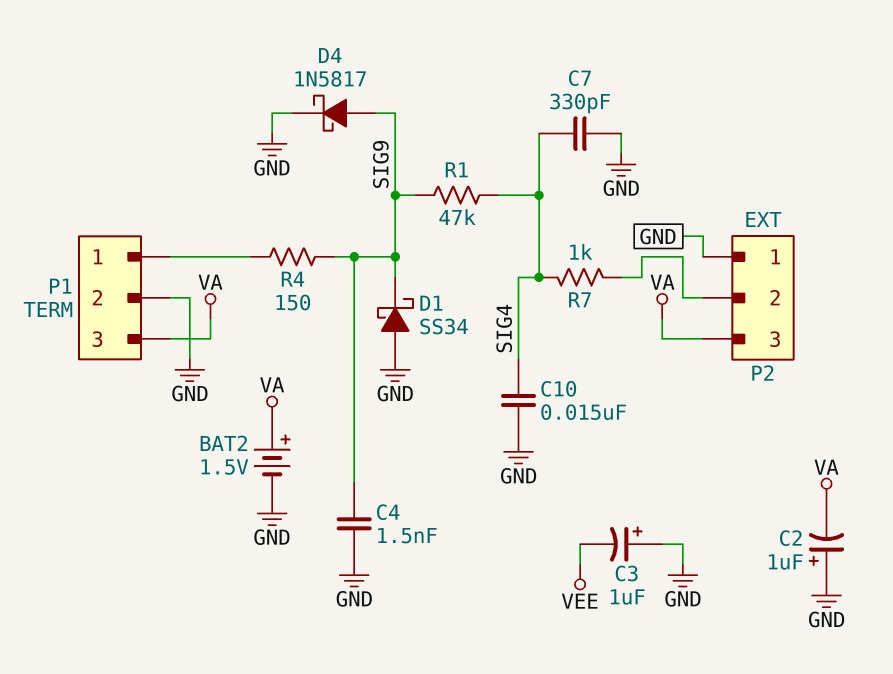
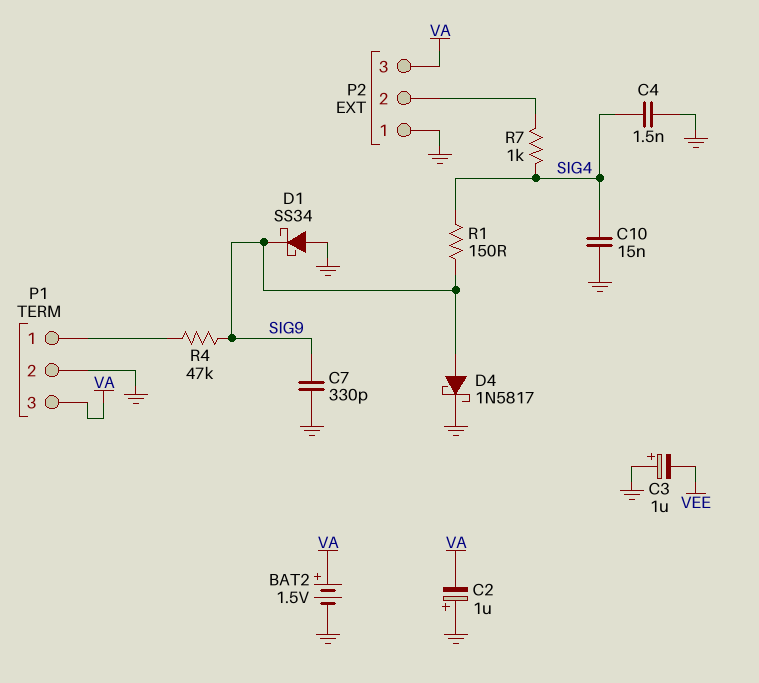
C4: 1.5nF (GND, SIG9) -> 1.5nF (GND, SIG4)
C7: 330pF (GND, SIG4) -> 330pF (GND, SIG9)
R1: 47k (SIG4, SIG9) -> 150 (SIG4, SIG9)
R4: 150 (P1/1, SIG9) -> 47k (P1/1, SIG9)

